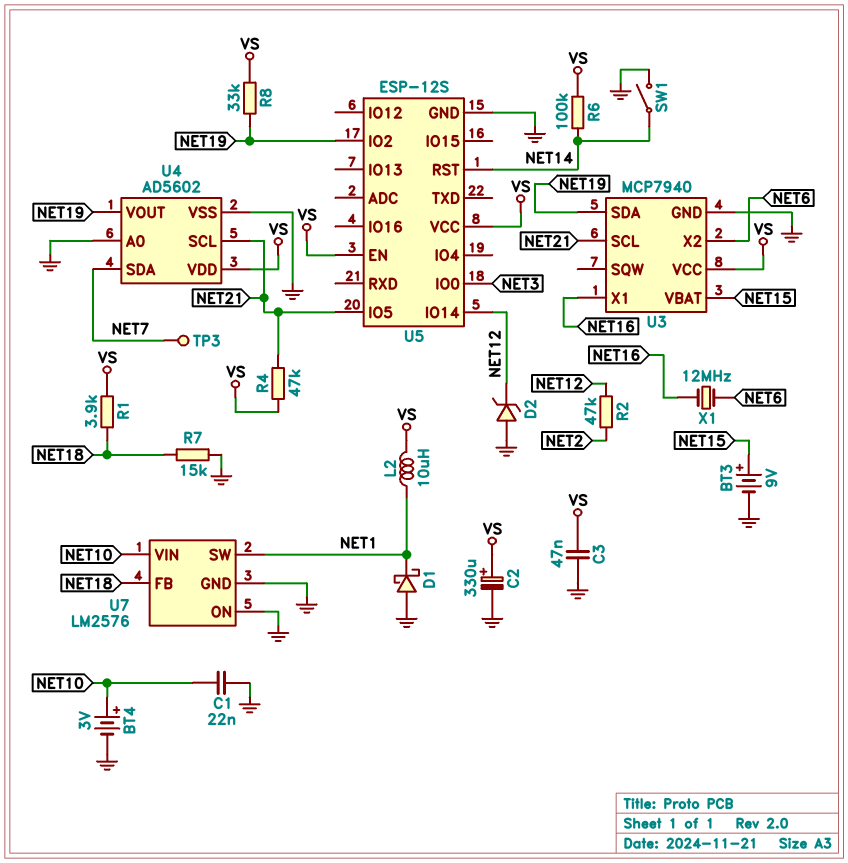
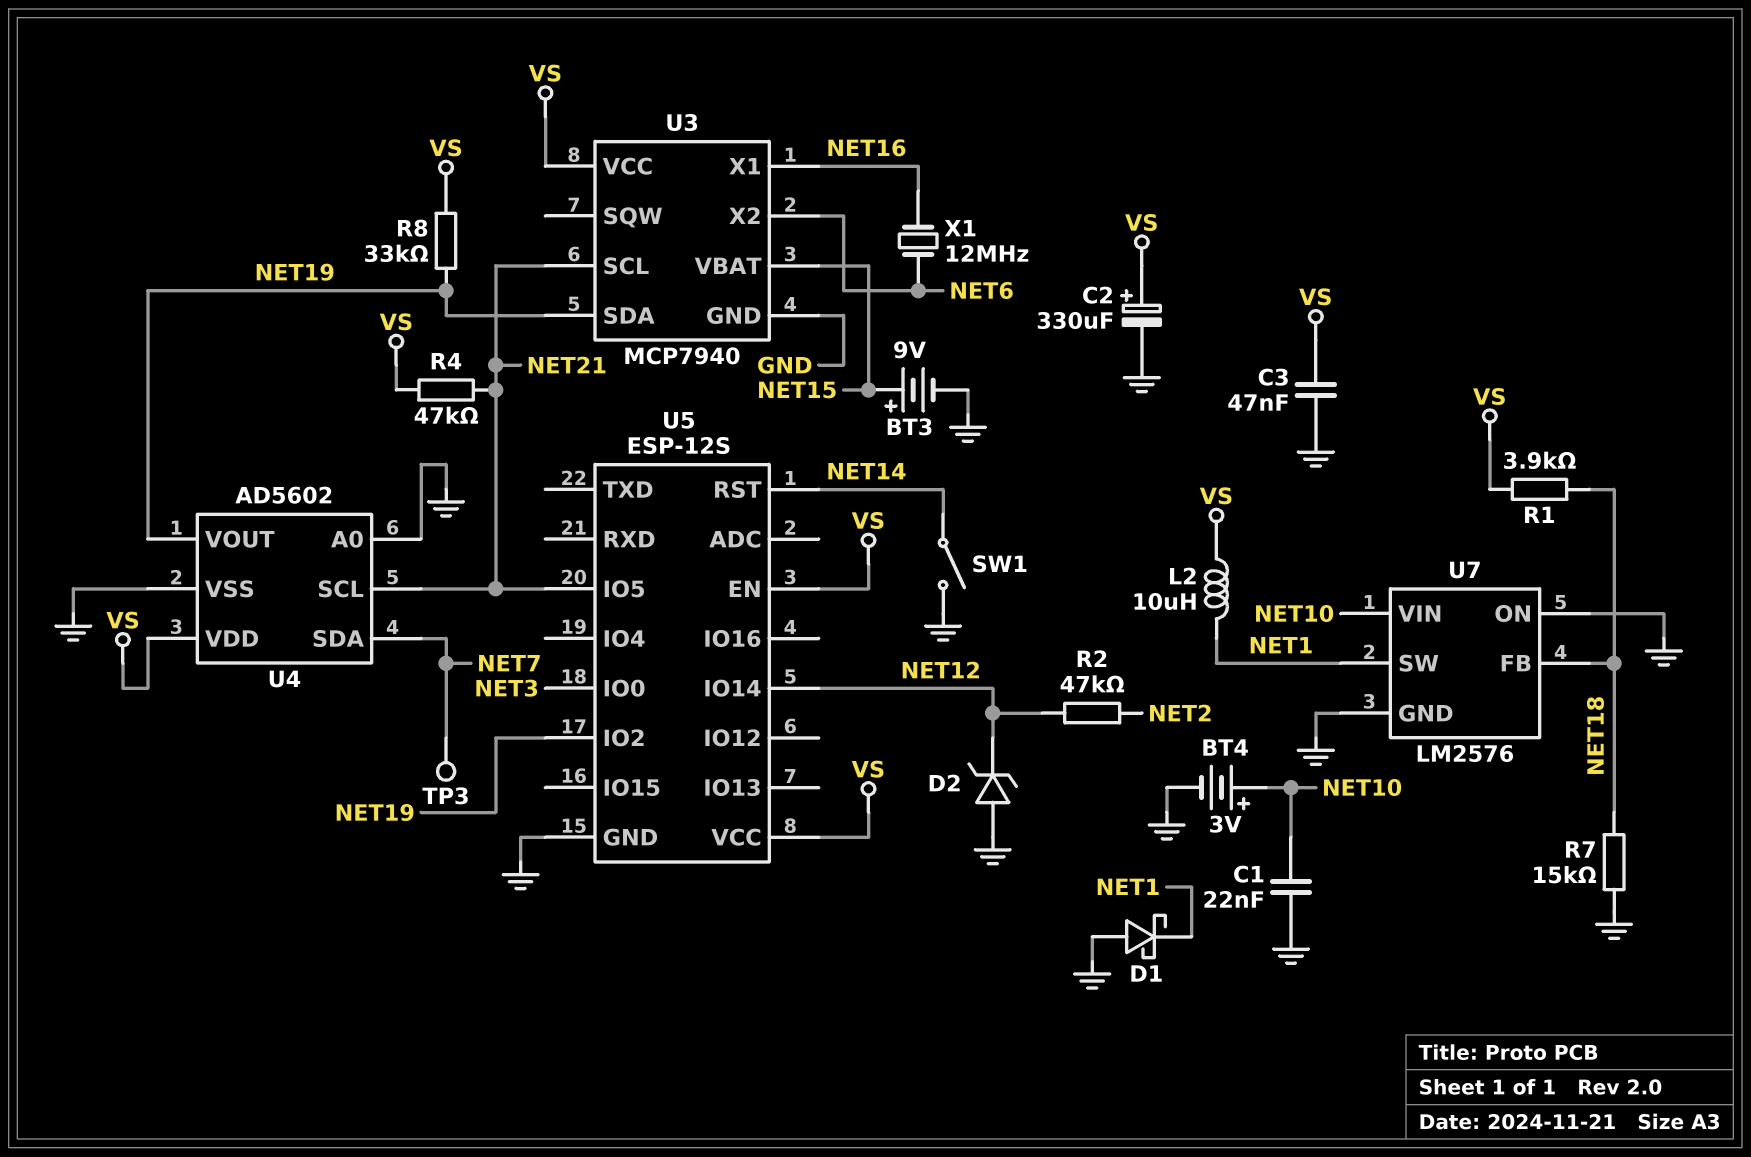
R6: 100k (NET14, VS) -> none

